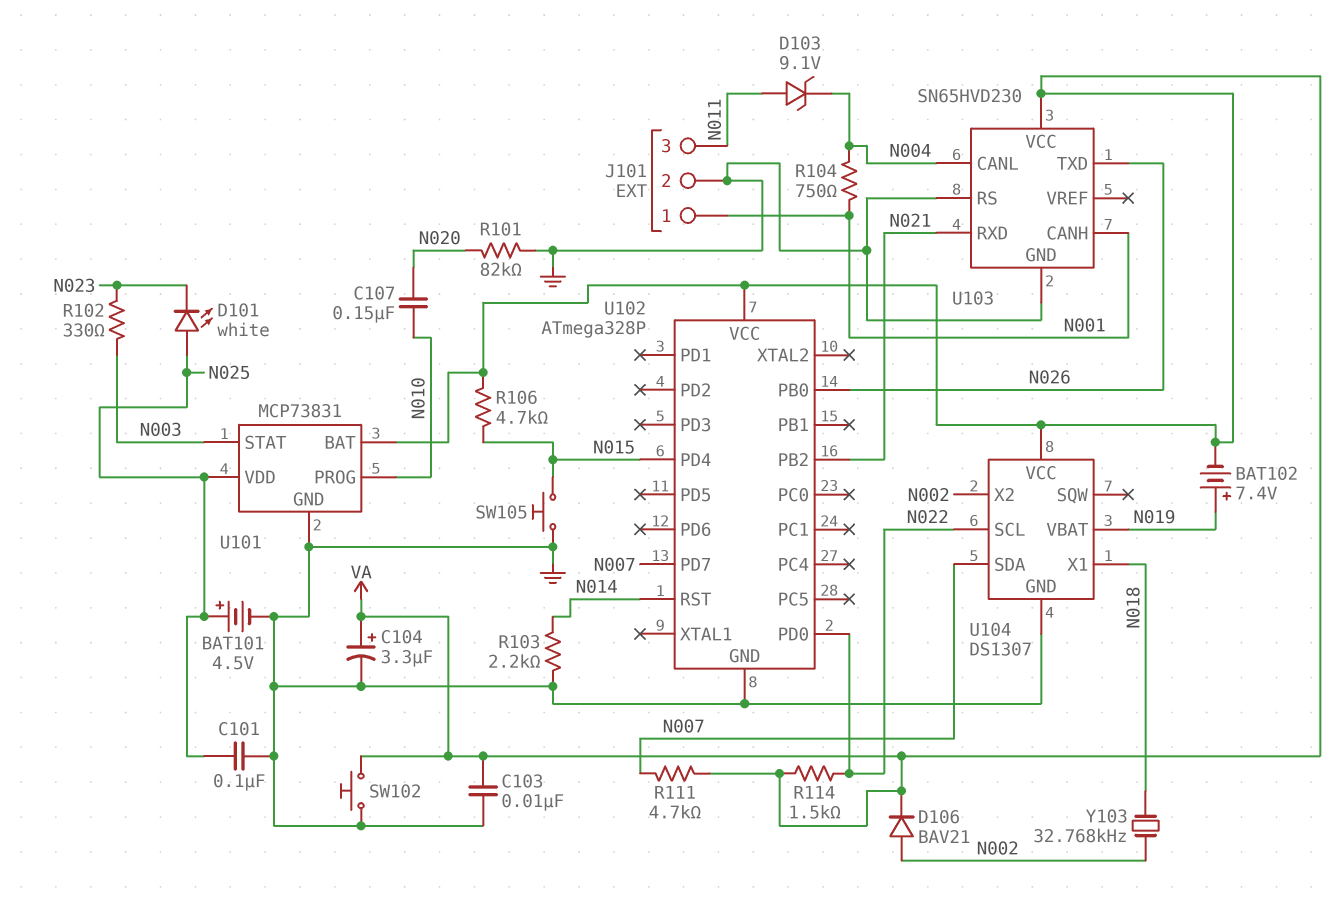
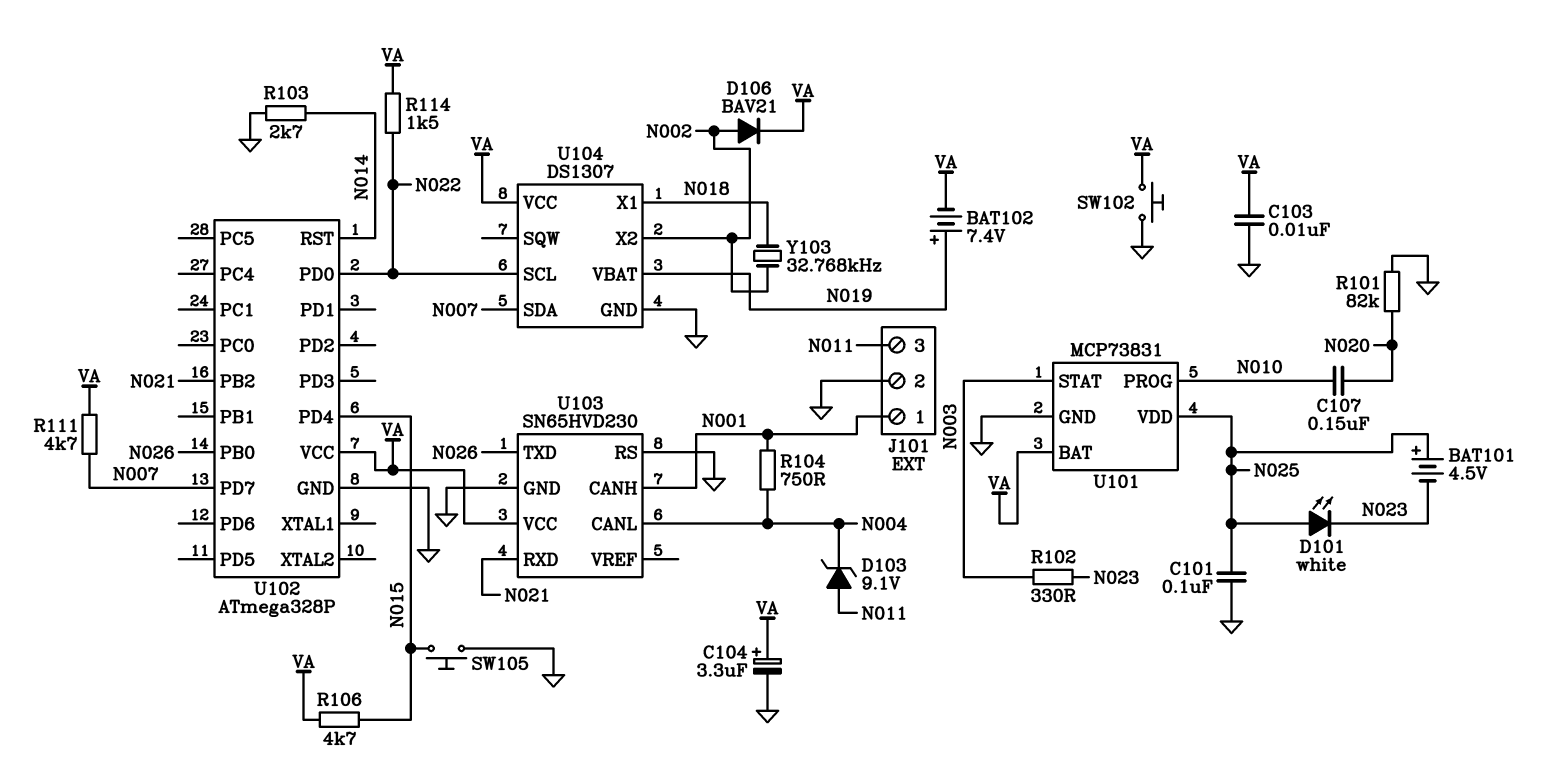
BAT101: 4.5V (plus N025, minus GND) -> 4.5V (plus N025, minus N023)
R103: 2.2k (GND, N014) -> 2.7k (GND, N014)

